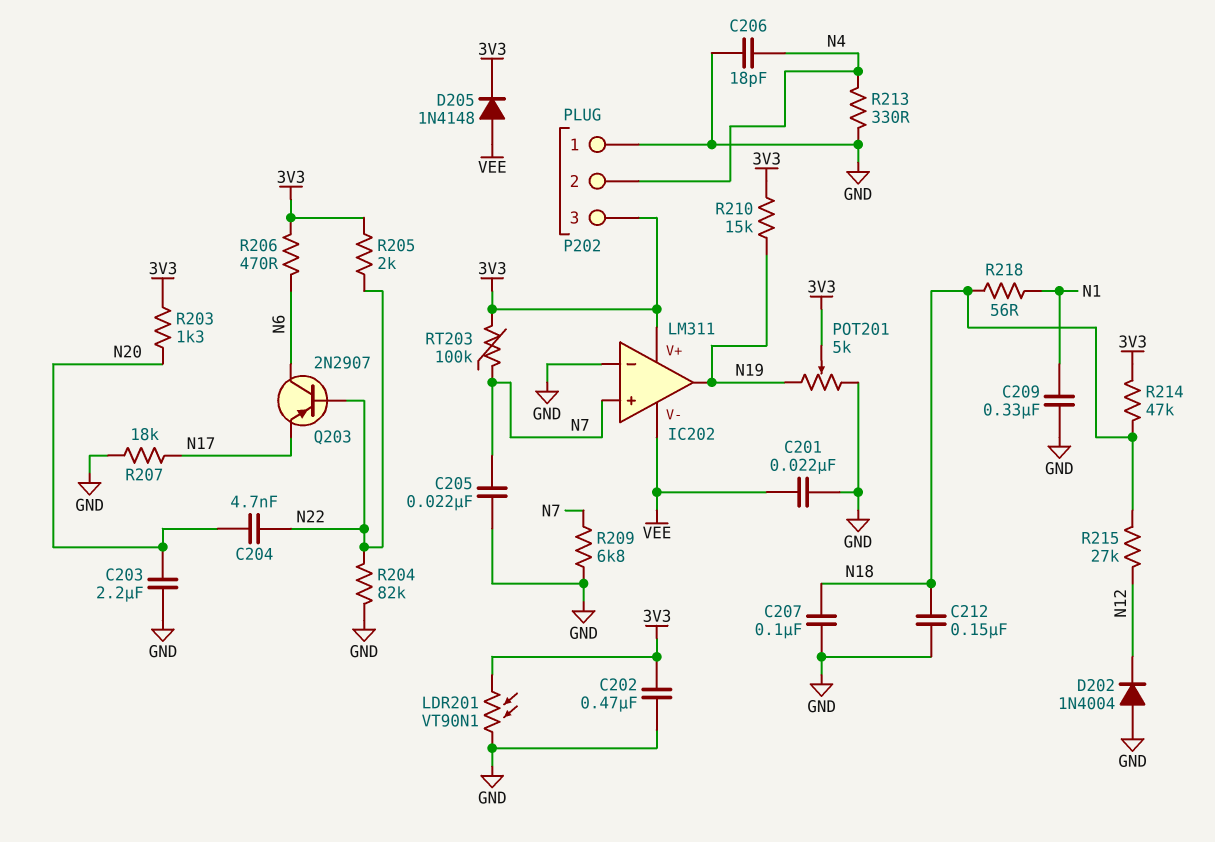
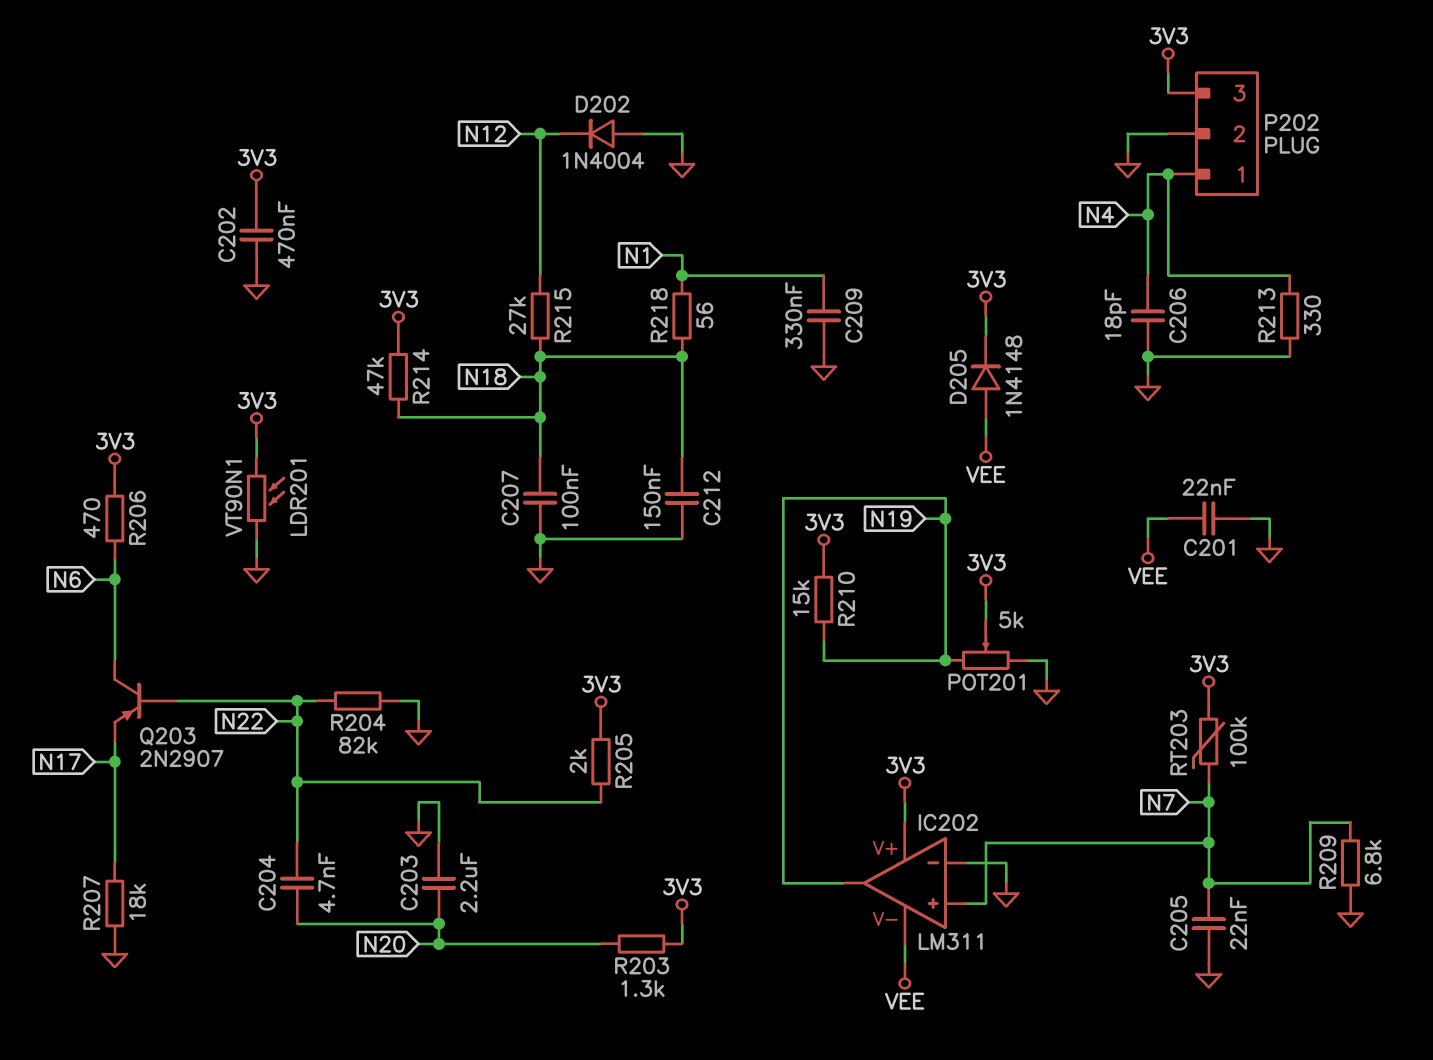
P202 pin 1: GND -> N4
P202 pin 2: N4 -> GND

